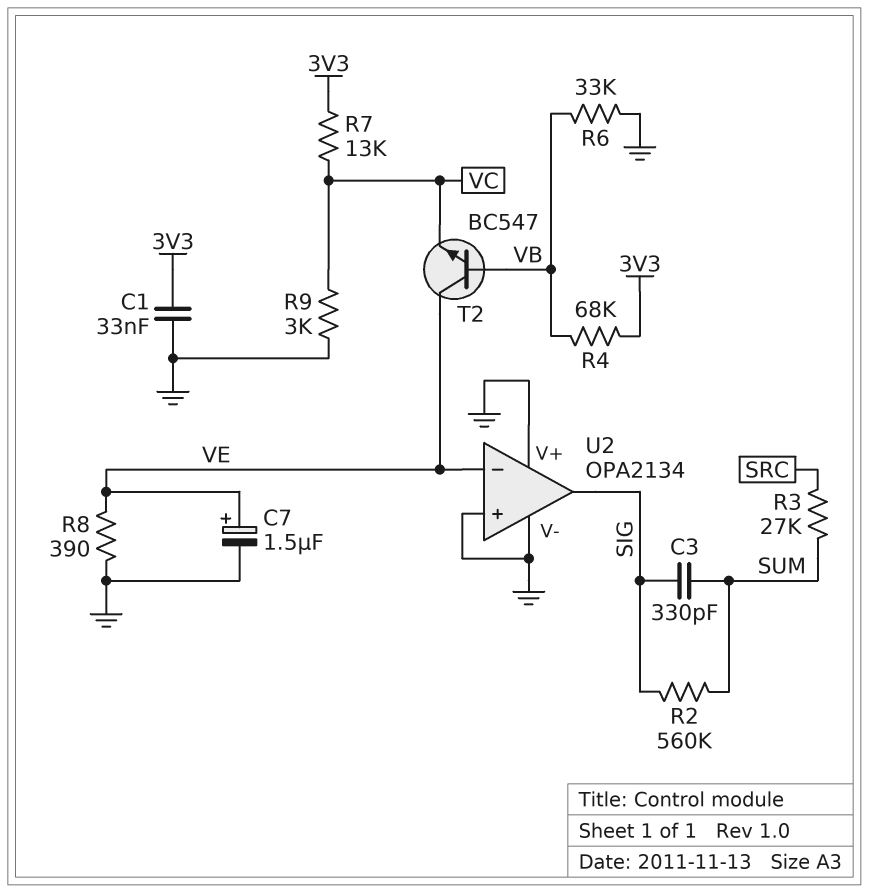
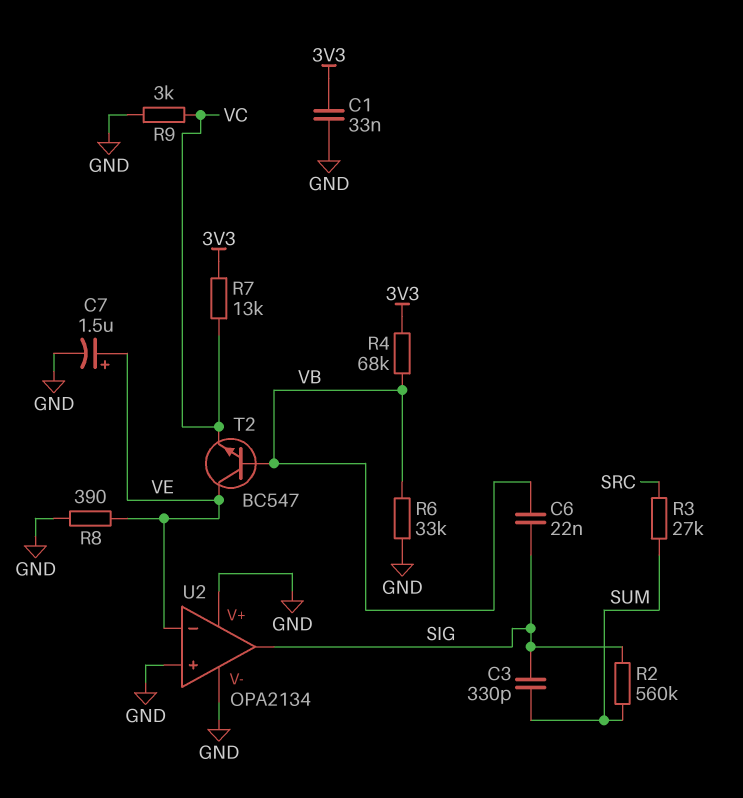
C6: none -> 22nF (SIG, VB)

